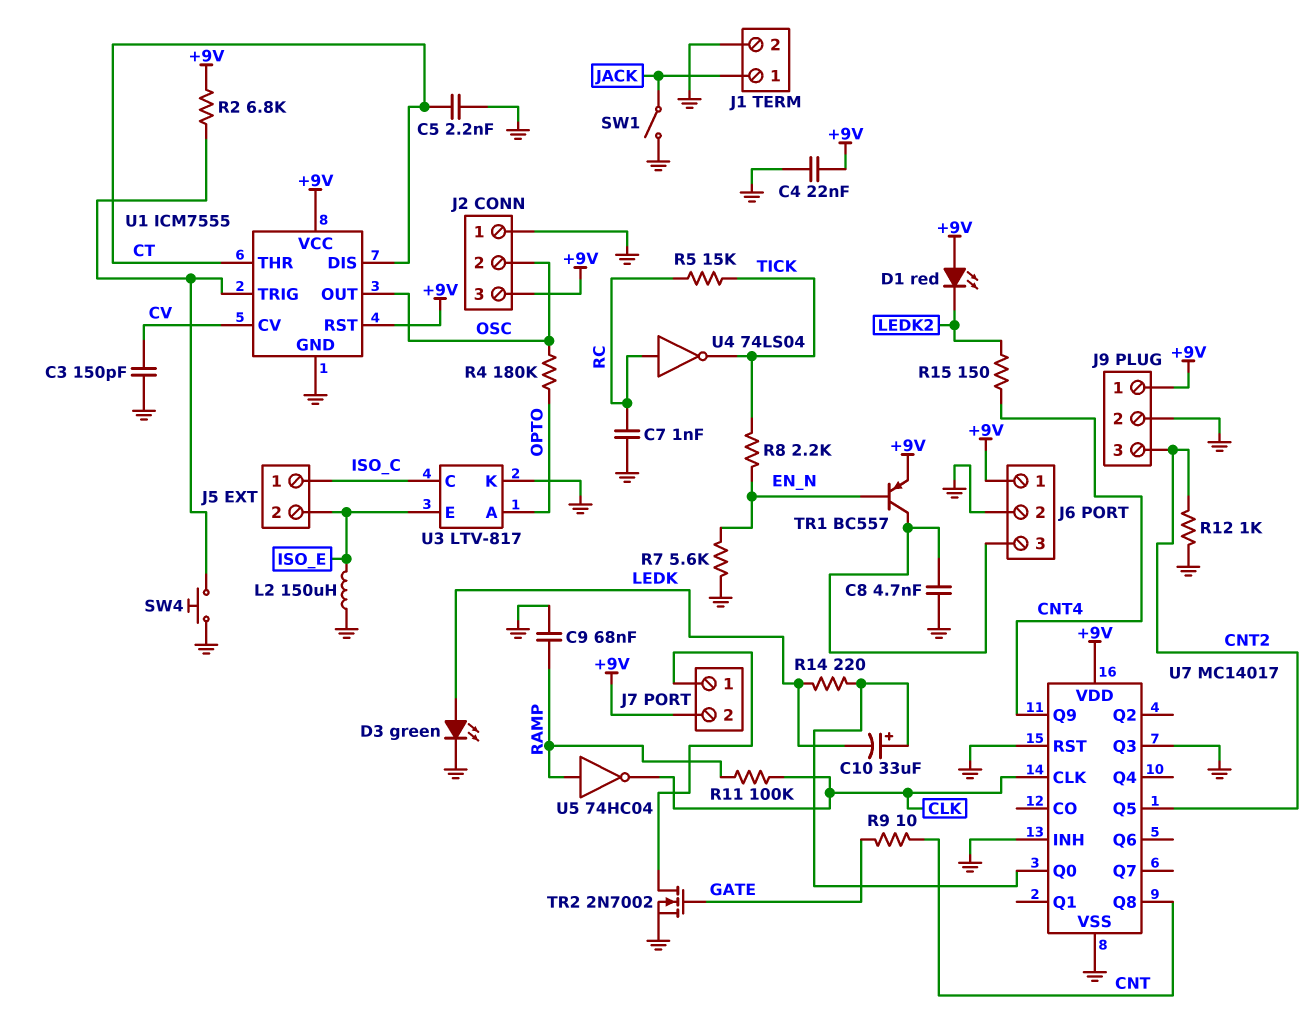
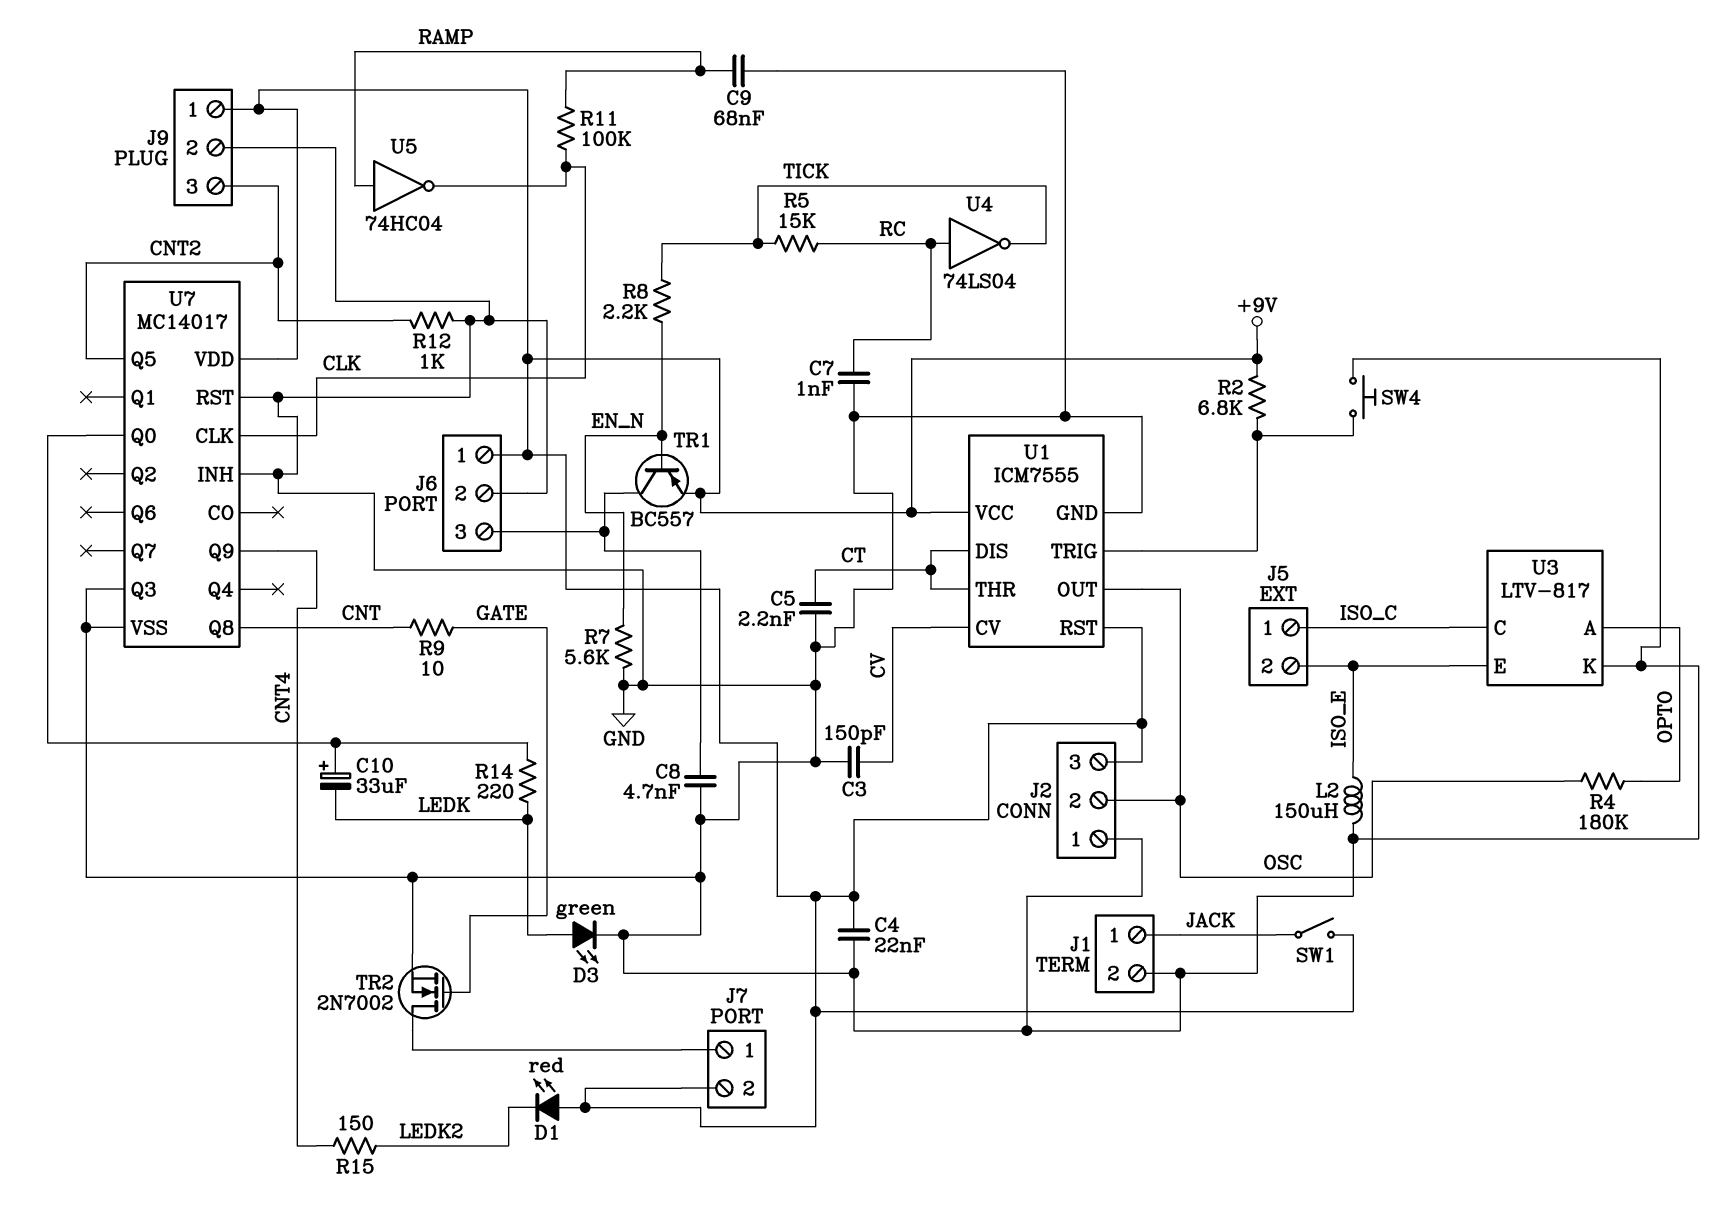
SW1: switch (GND, JACK) -> switch (+9V, JACK)

